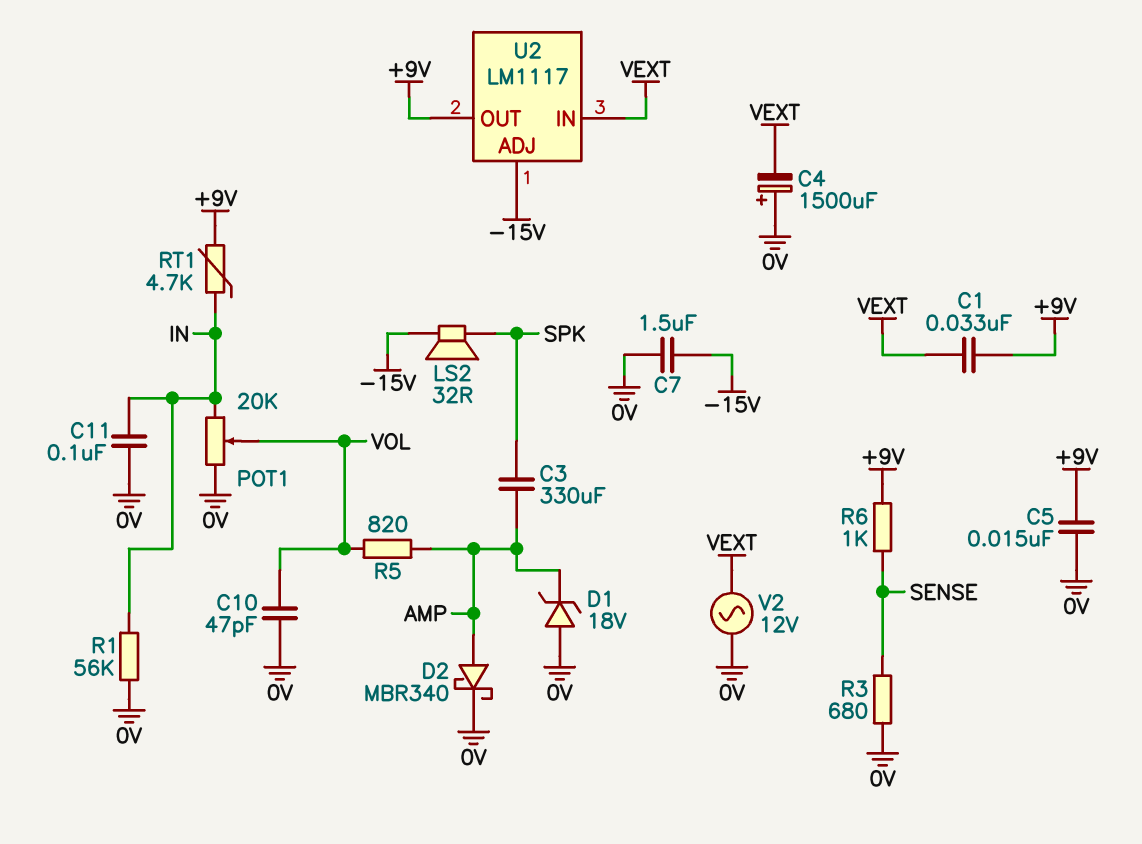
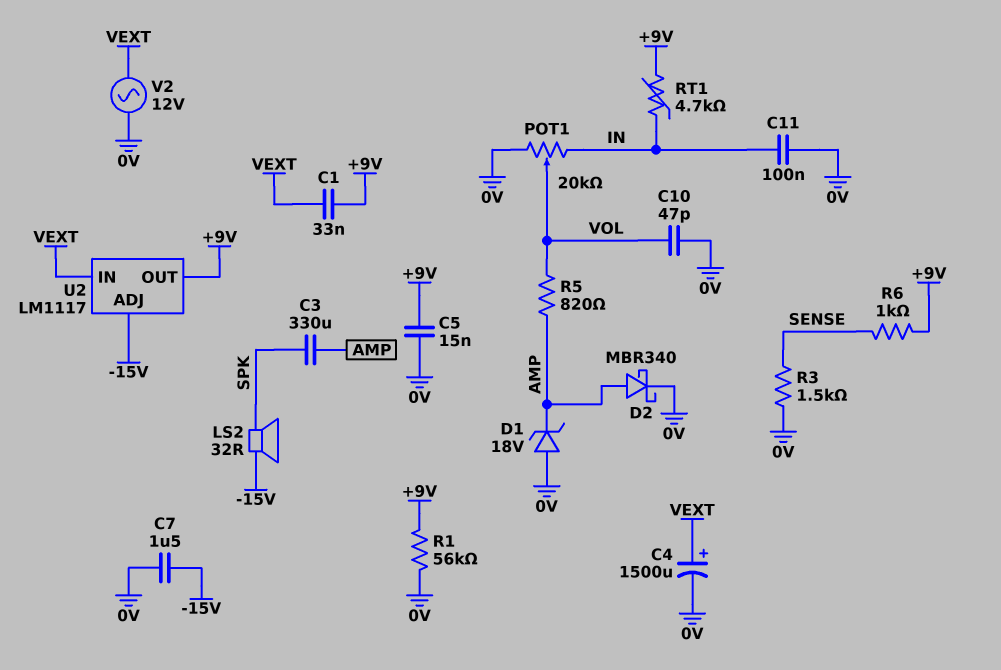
C4: 1500uF (plus 0V, minus VEXT) -> 1500uF (plus VEXT, minus 0V)
R1: 56k (0V, IN) -> 56k (+9V, 0V)
R3: 680 (0V, SENSE) -> 1.5k (0V, SENSE)

